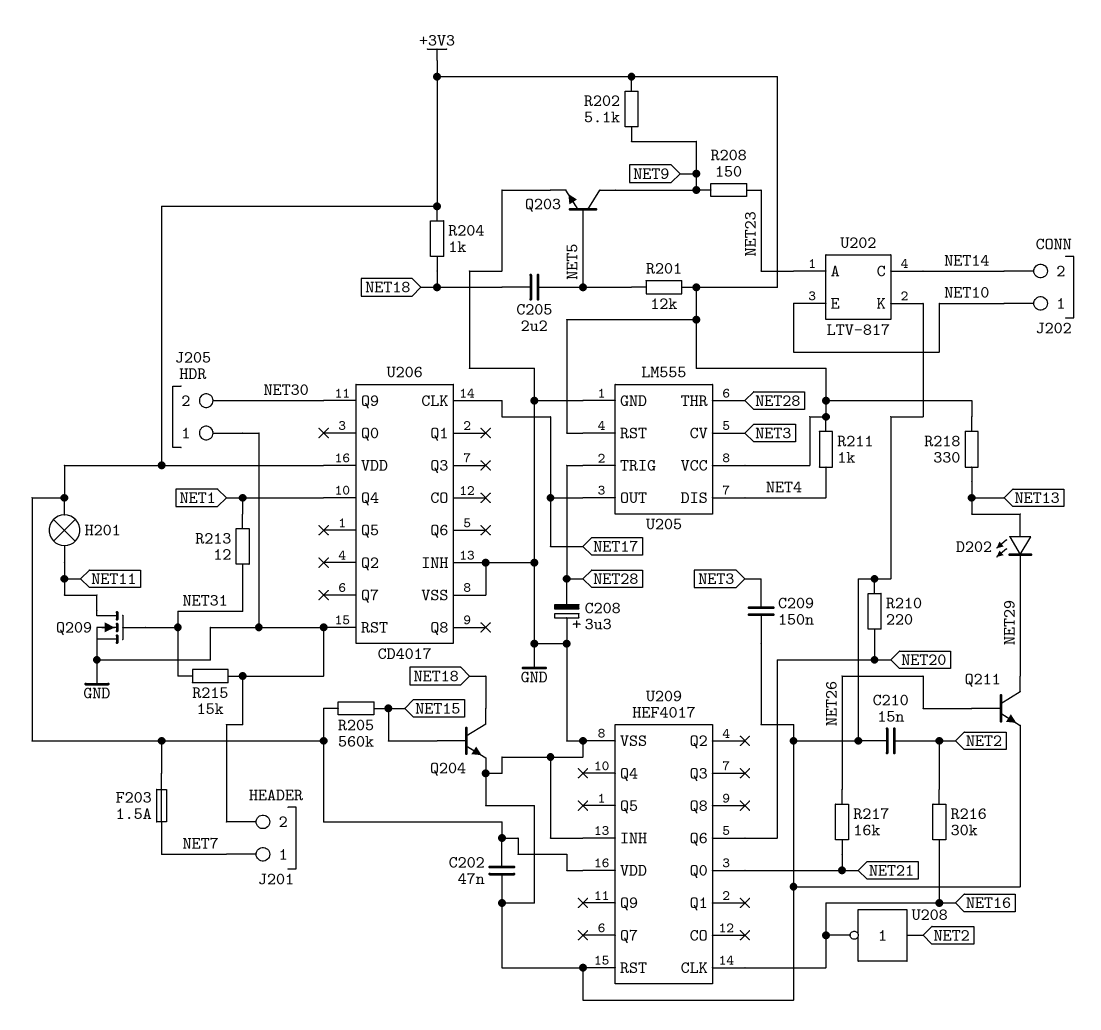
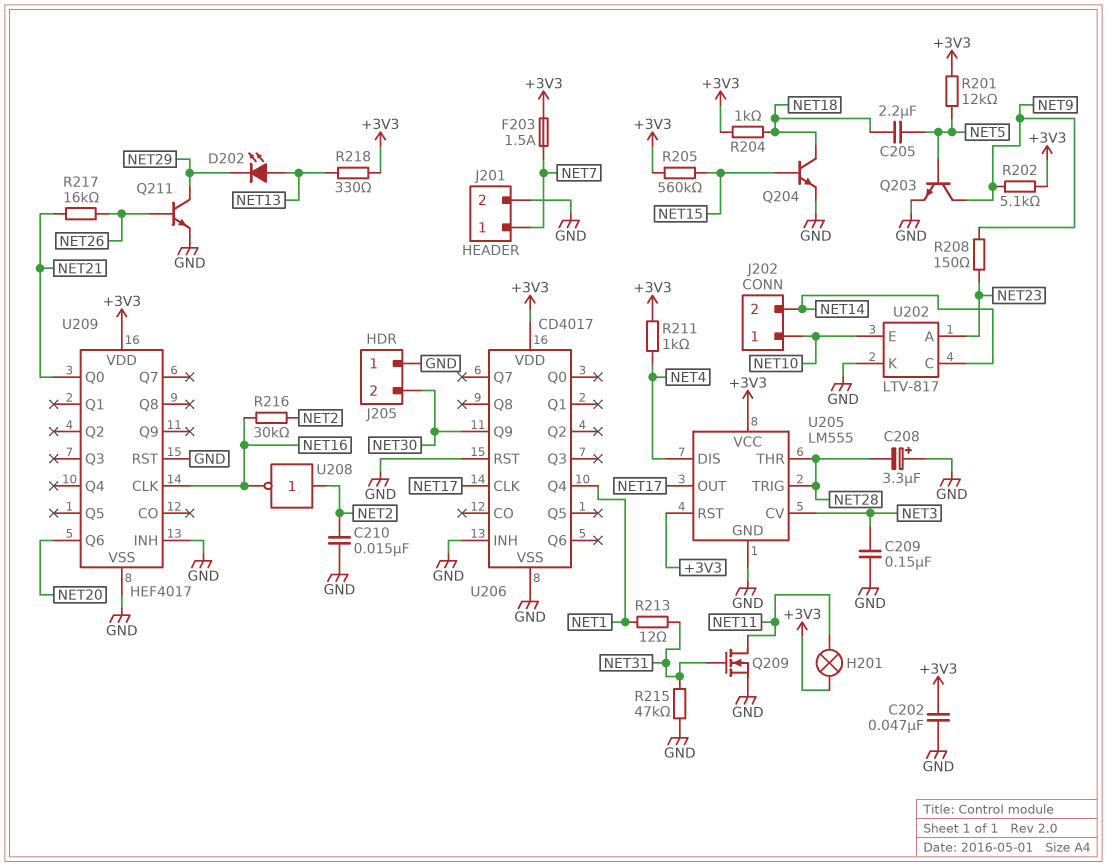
R210: 220 (GND, NET20) -> none
R215: 15k (GND, NET31) -> 47k (GND, NET31)

